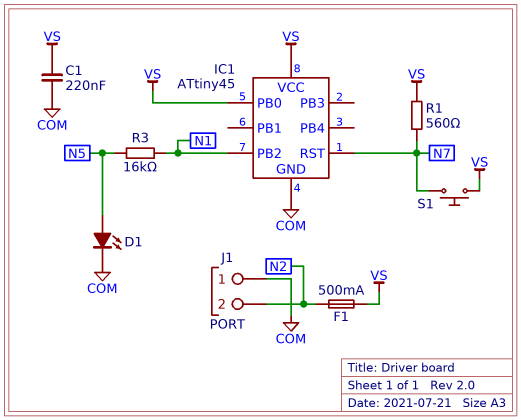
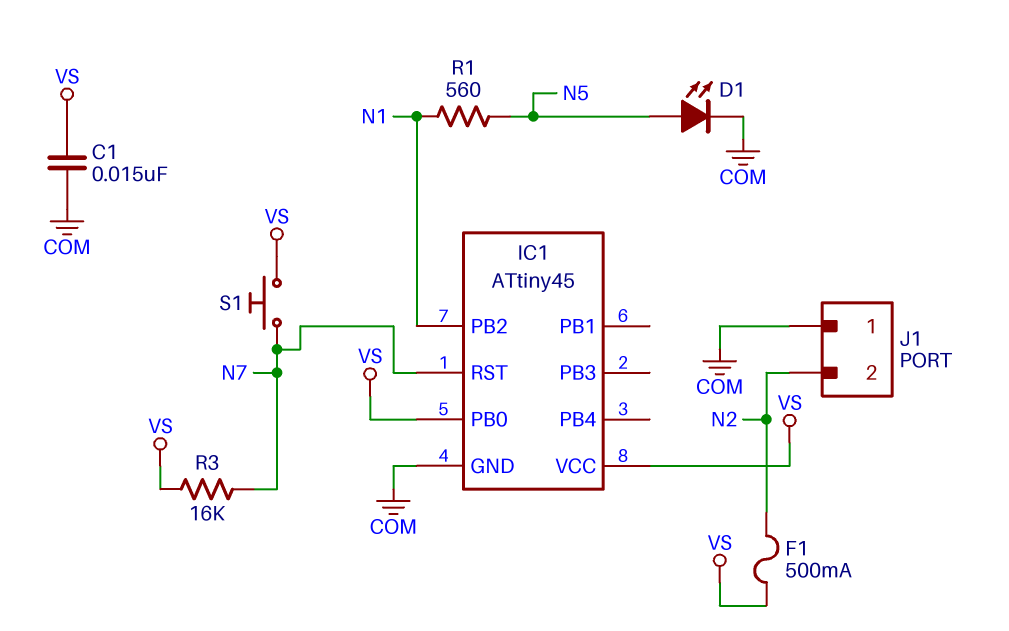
C1: 220nF (COM, VS) -> 15nF (COM, VS)
R1: 560 (N7, VS) -> 560 (N1, N5)
R3: 16k (N1, N5) -> 16k (N7, VS)

